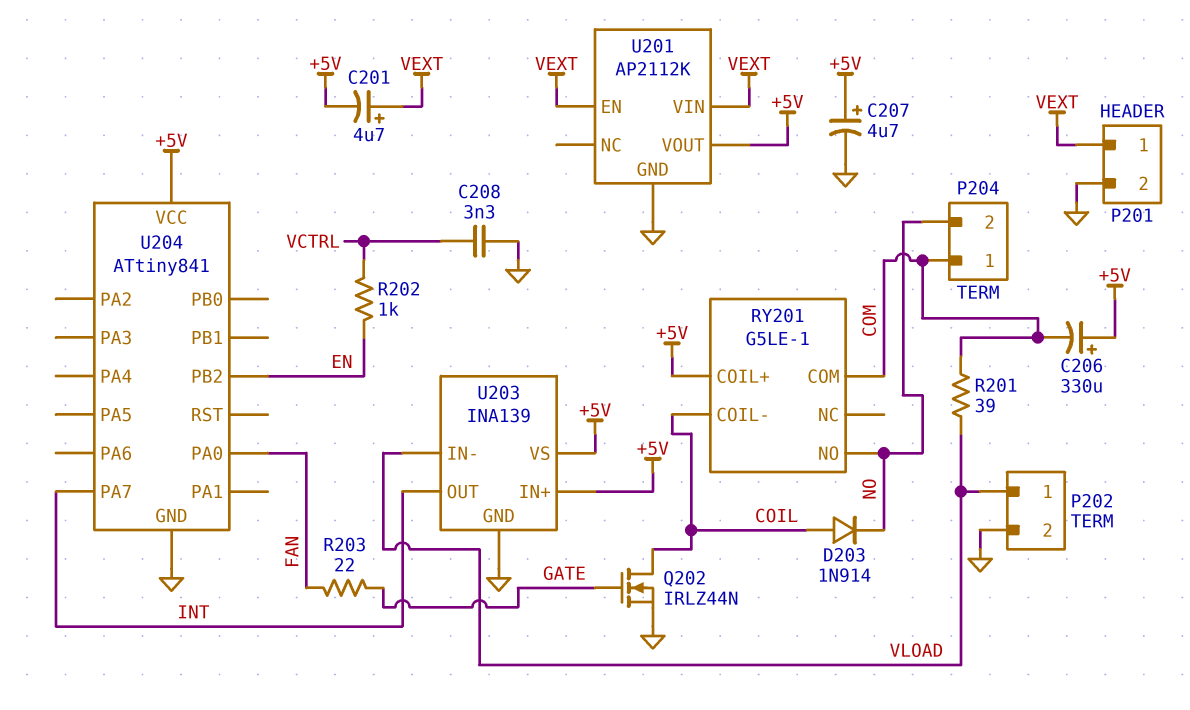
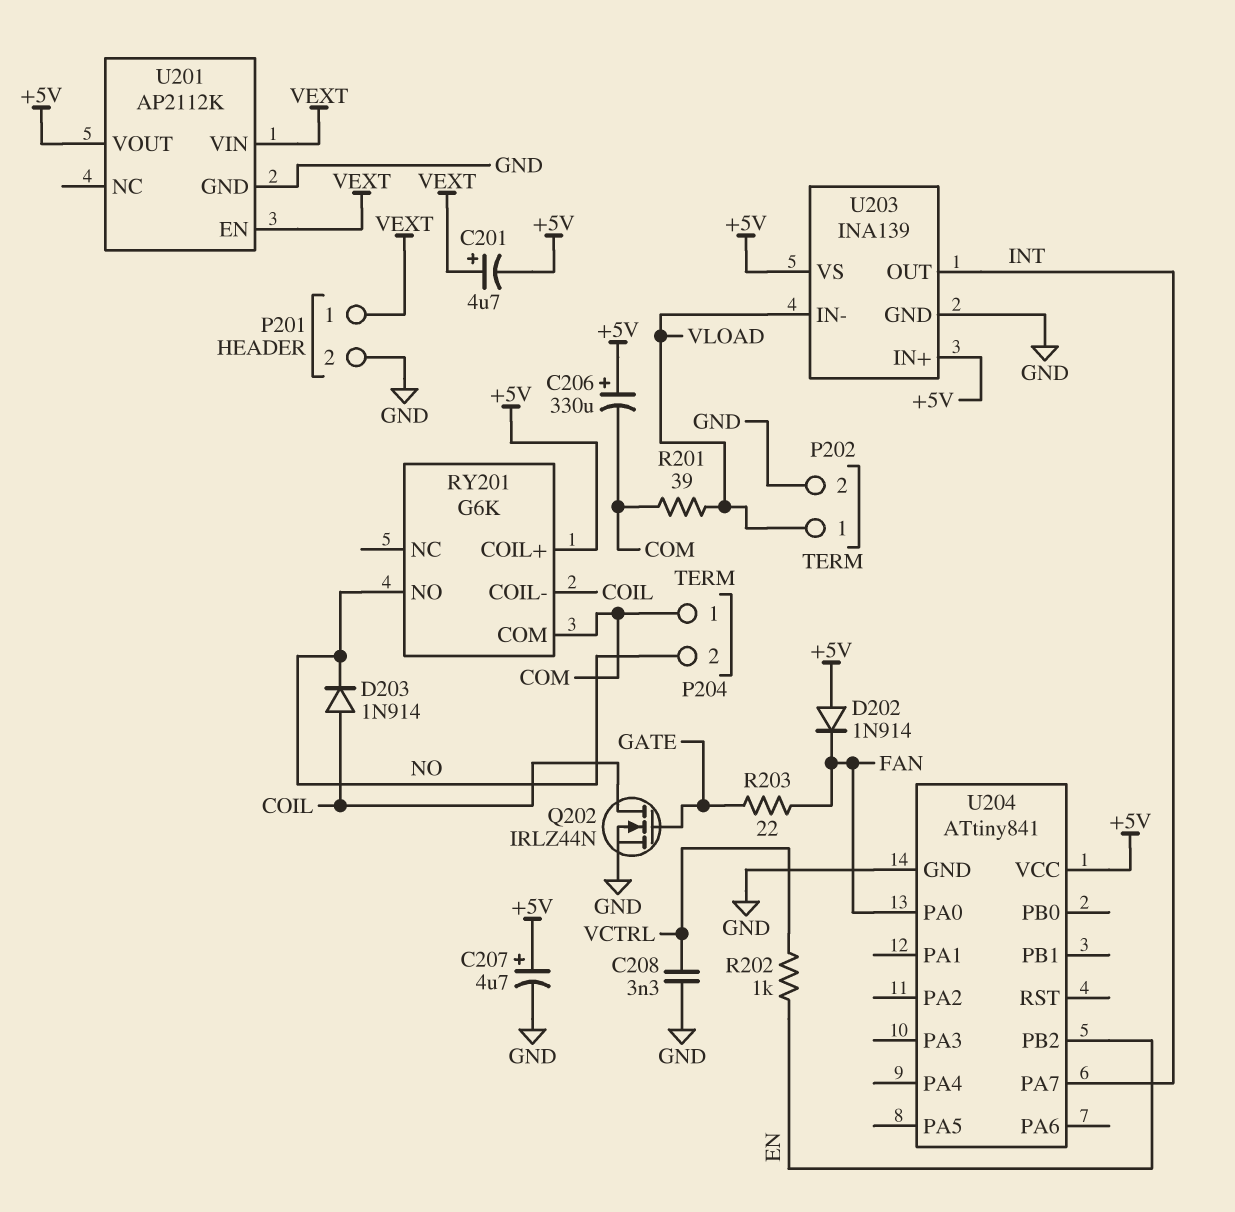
D202: none -> diode 1N914 (A +5V, K FAN)
RY201: G5LE-1 -> G6K

